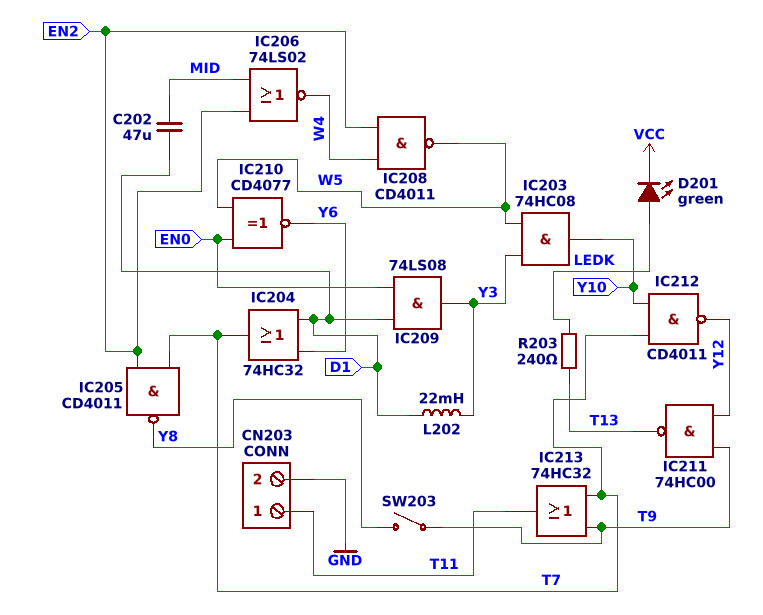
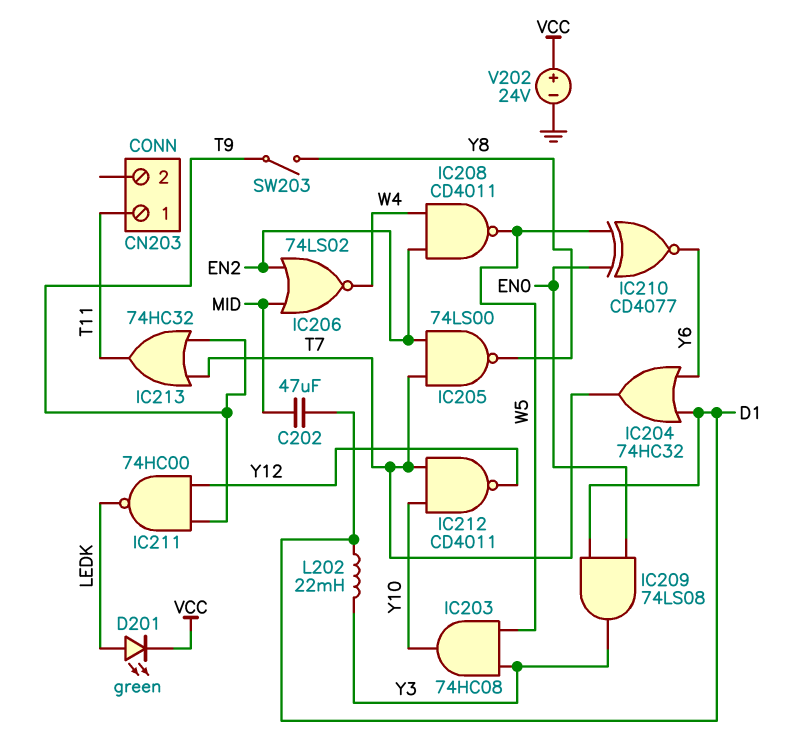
CN203 pin 2: GND -> none
IC205: NAND CD4011 (in EN2, in T7, out Y8) -> NAND 74LS00 (in EN2, in T7, out Y8)
IC211: NAND 74HC00 (in T9, in Y12, out T13) -> NAND 74HC00 (in T9, in Y12, out LEDK)
R203: 240 (LEDK, T13) -> none
V202: none -> 24V (plus VCC, minus GND)

